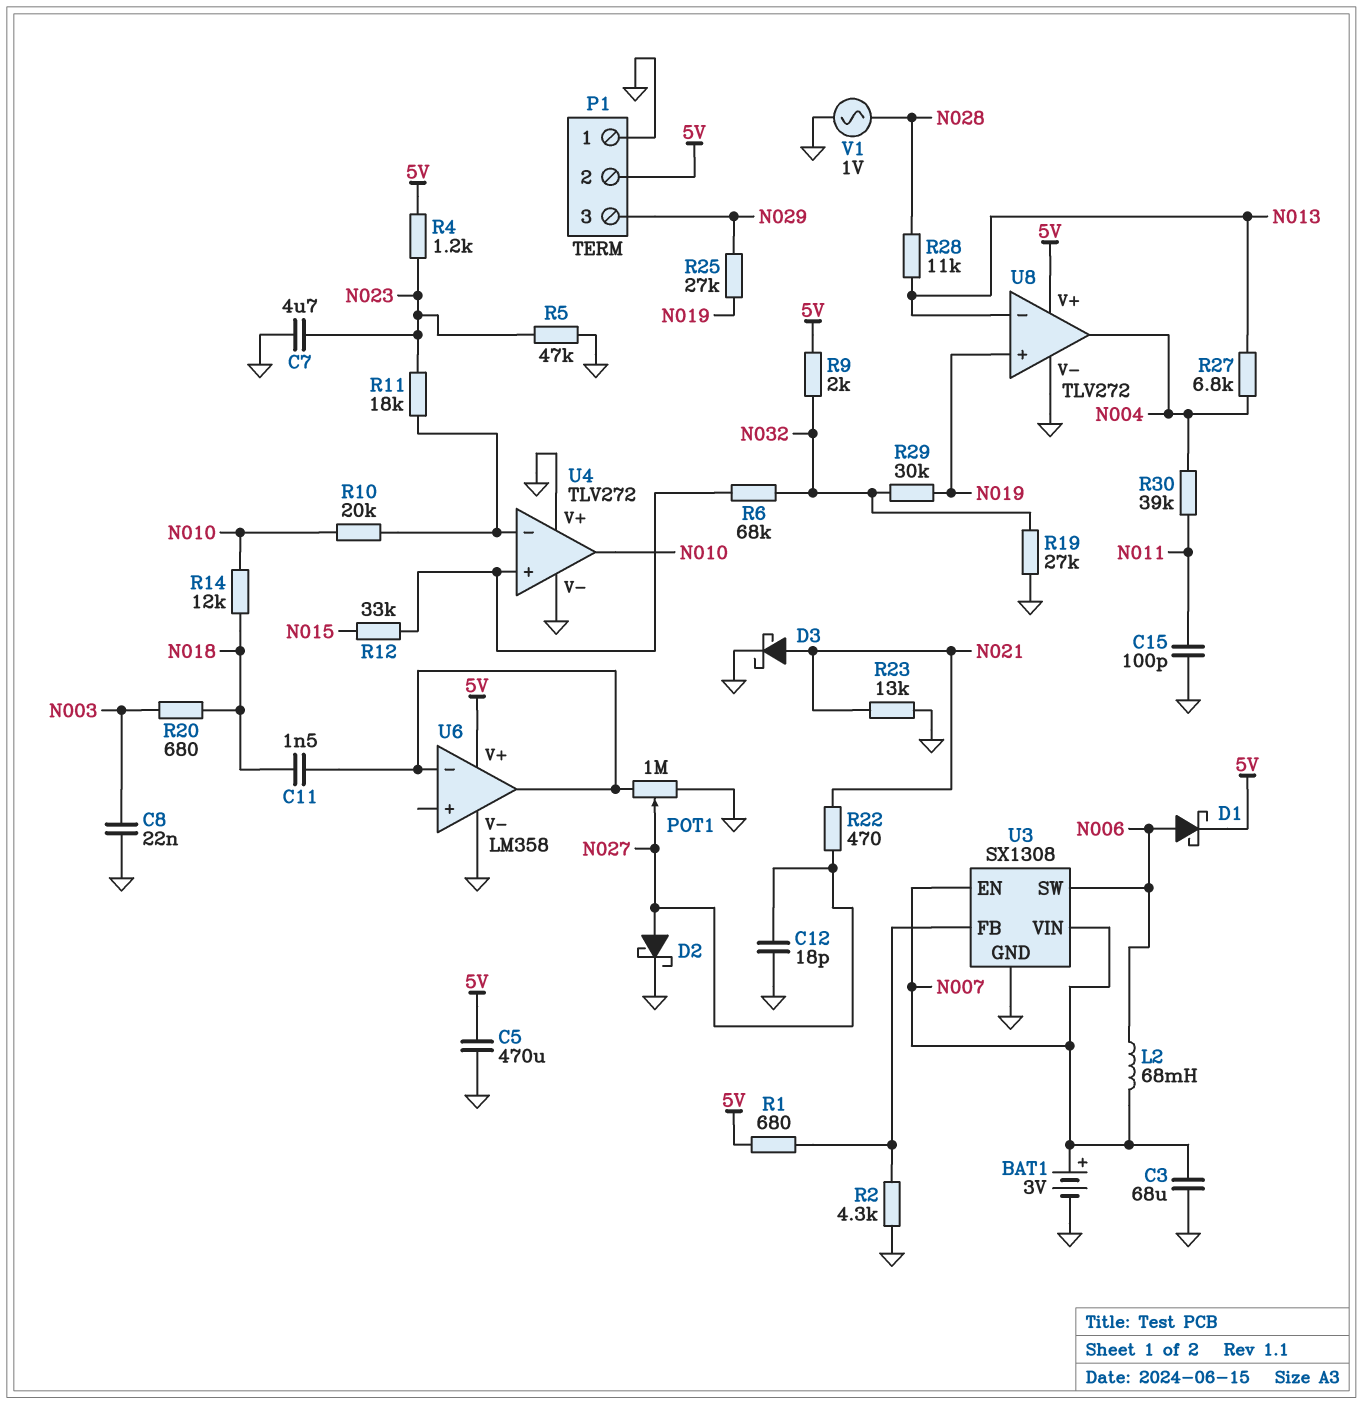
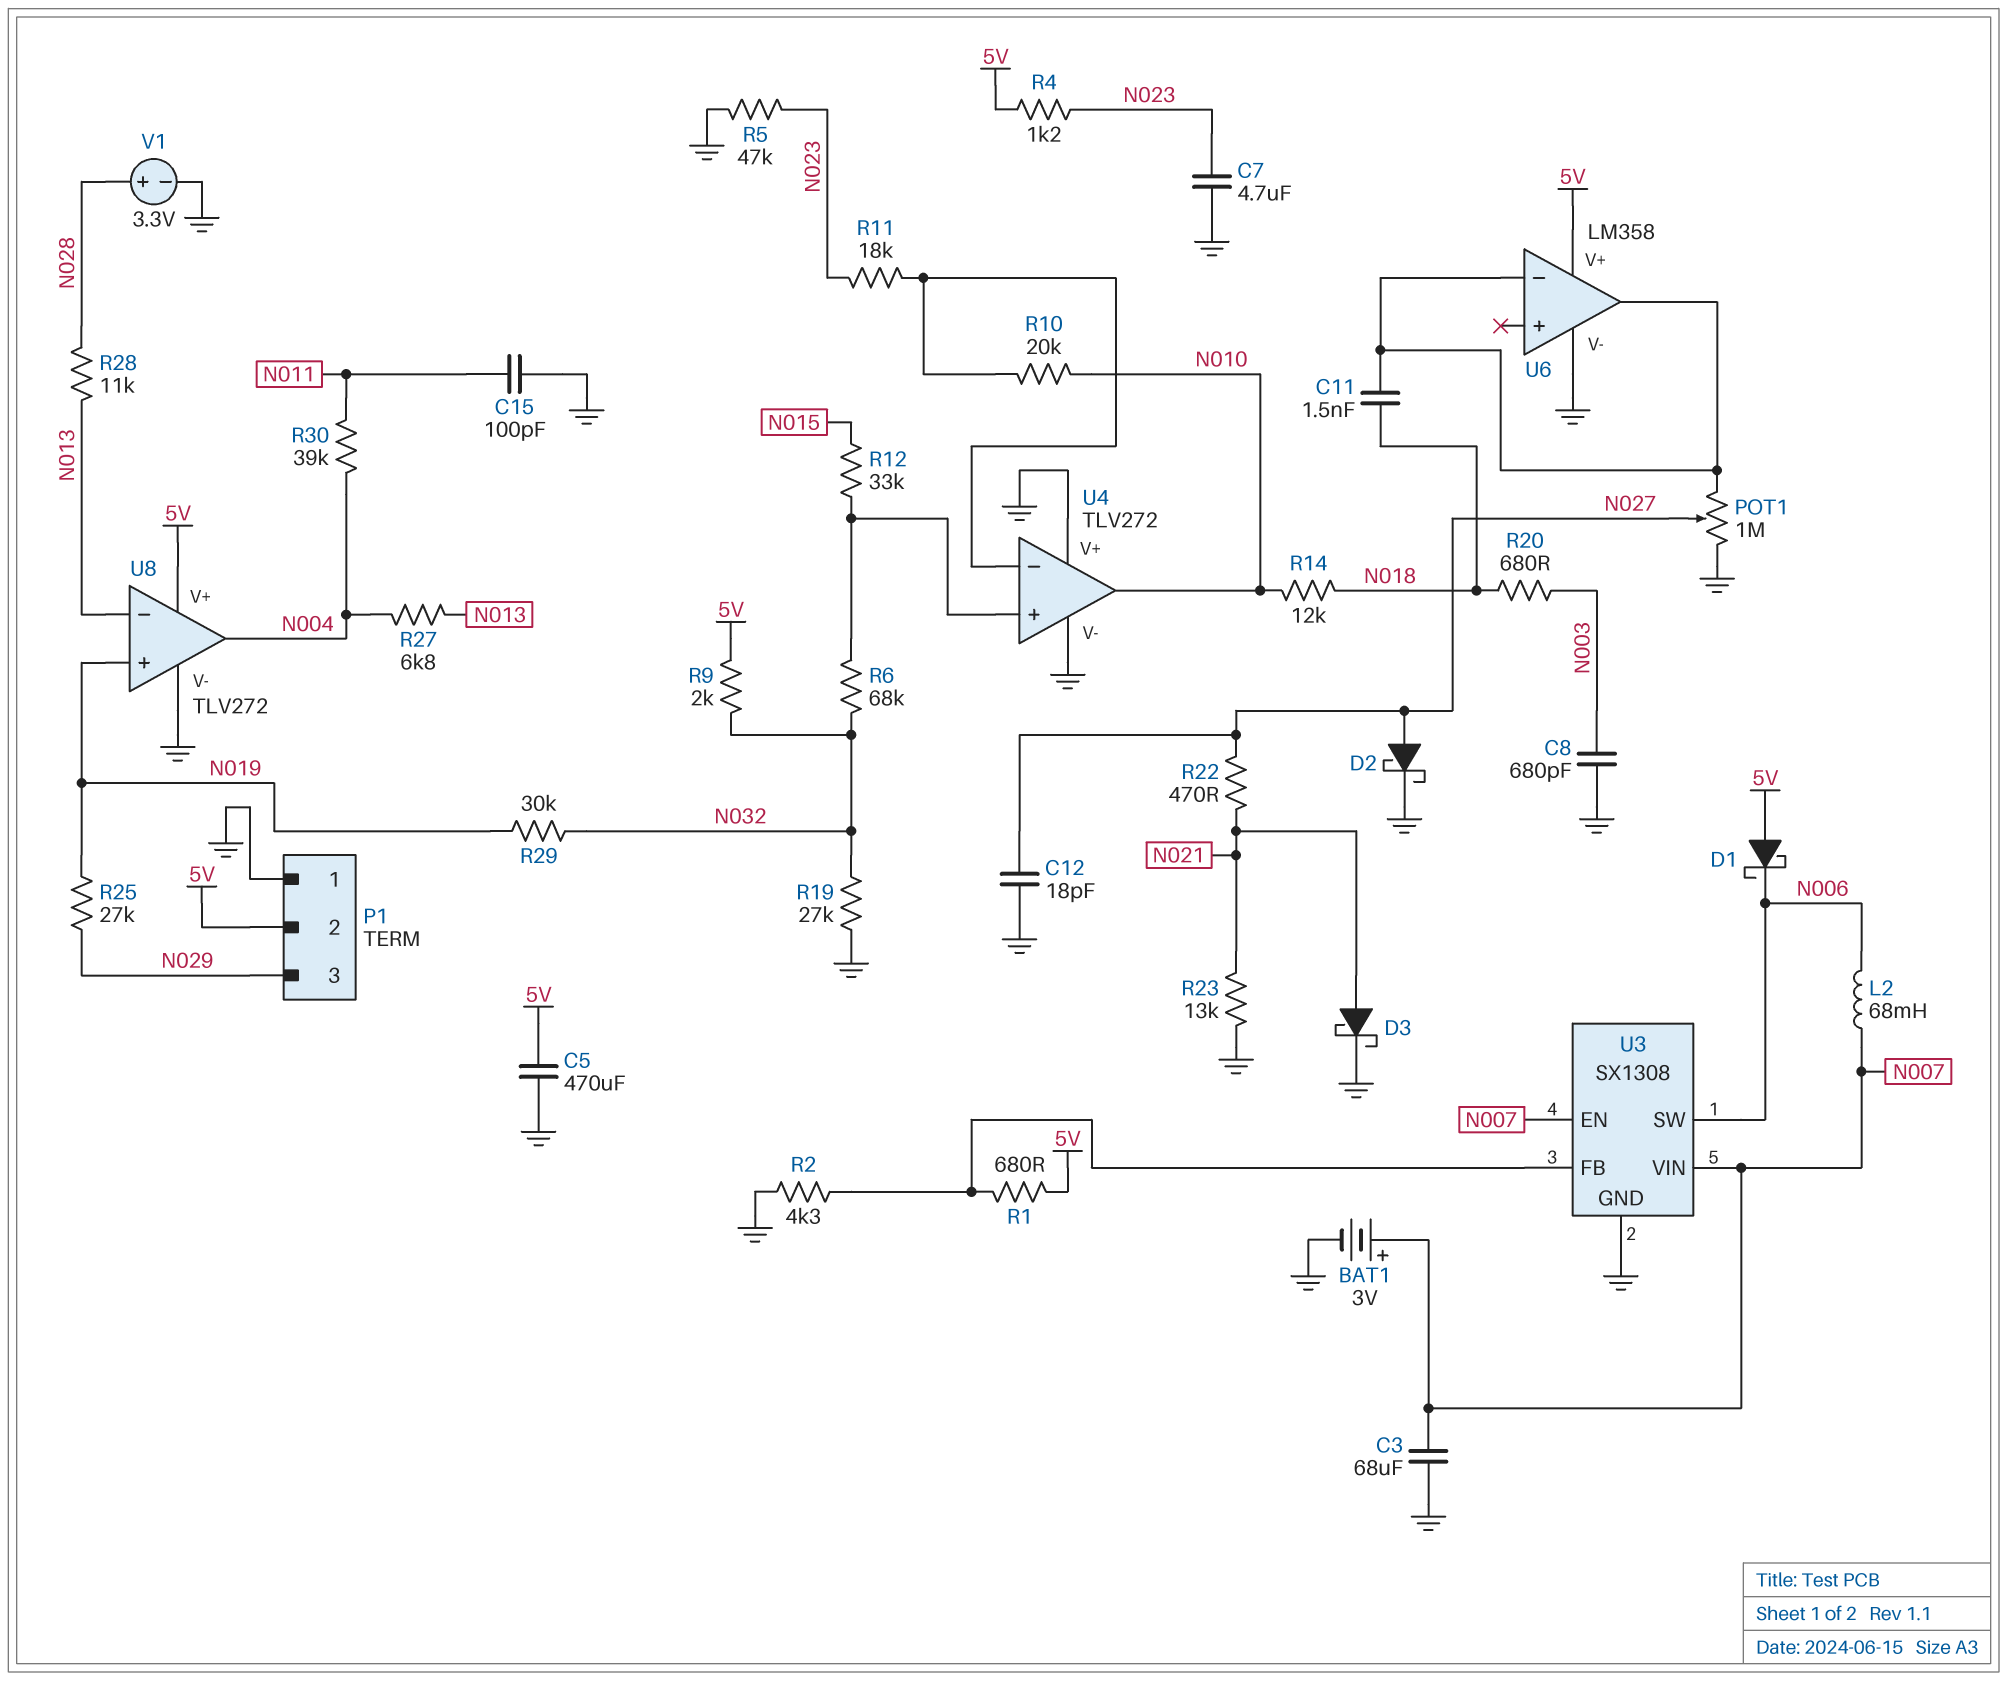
C8: 22nF (GND, N003) -> 680pF (GND, N003)
D1: schottky (A N006, K 5V) -> schottky (A 5V, K N006)
V1: AC 1V (GND, N028) -> 3.3V (plus N028, minus GND)

